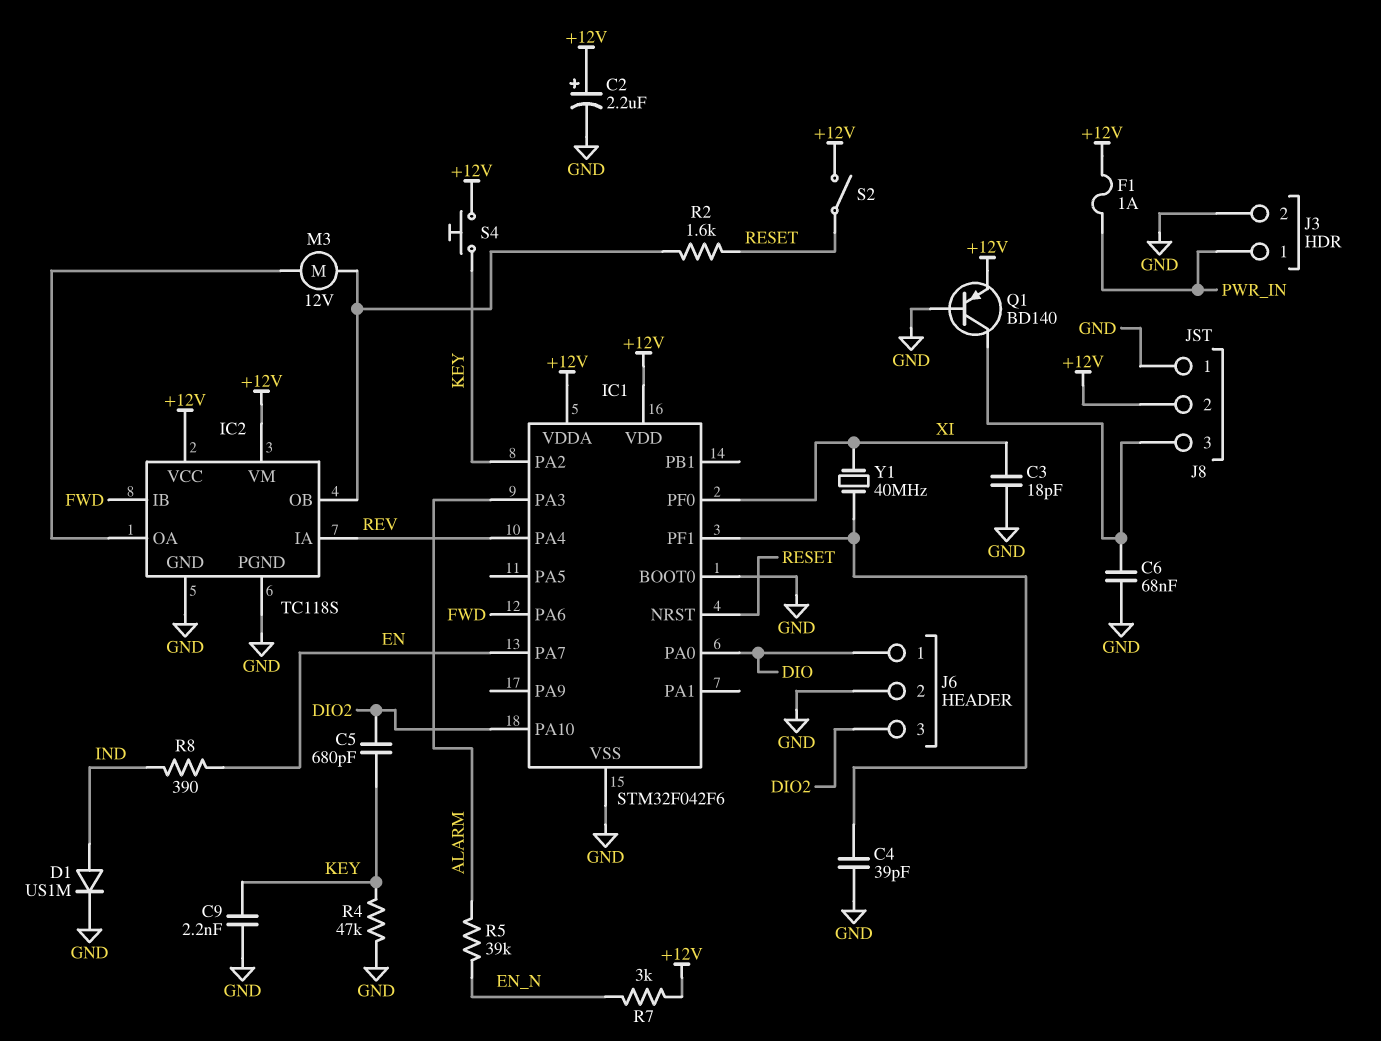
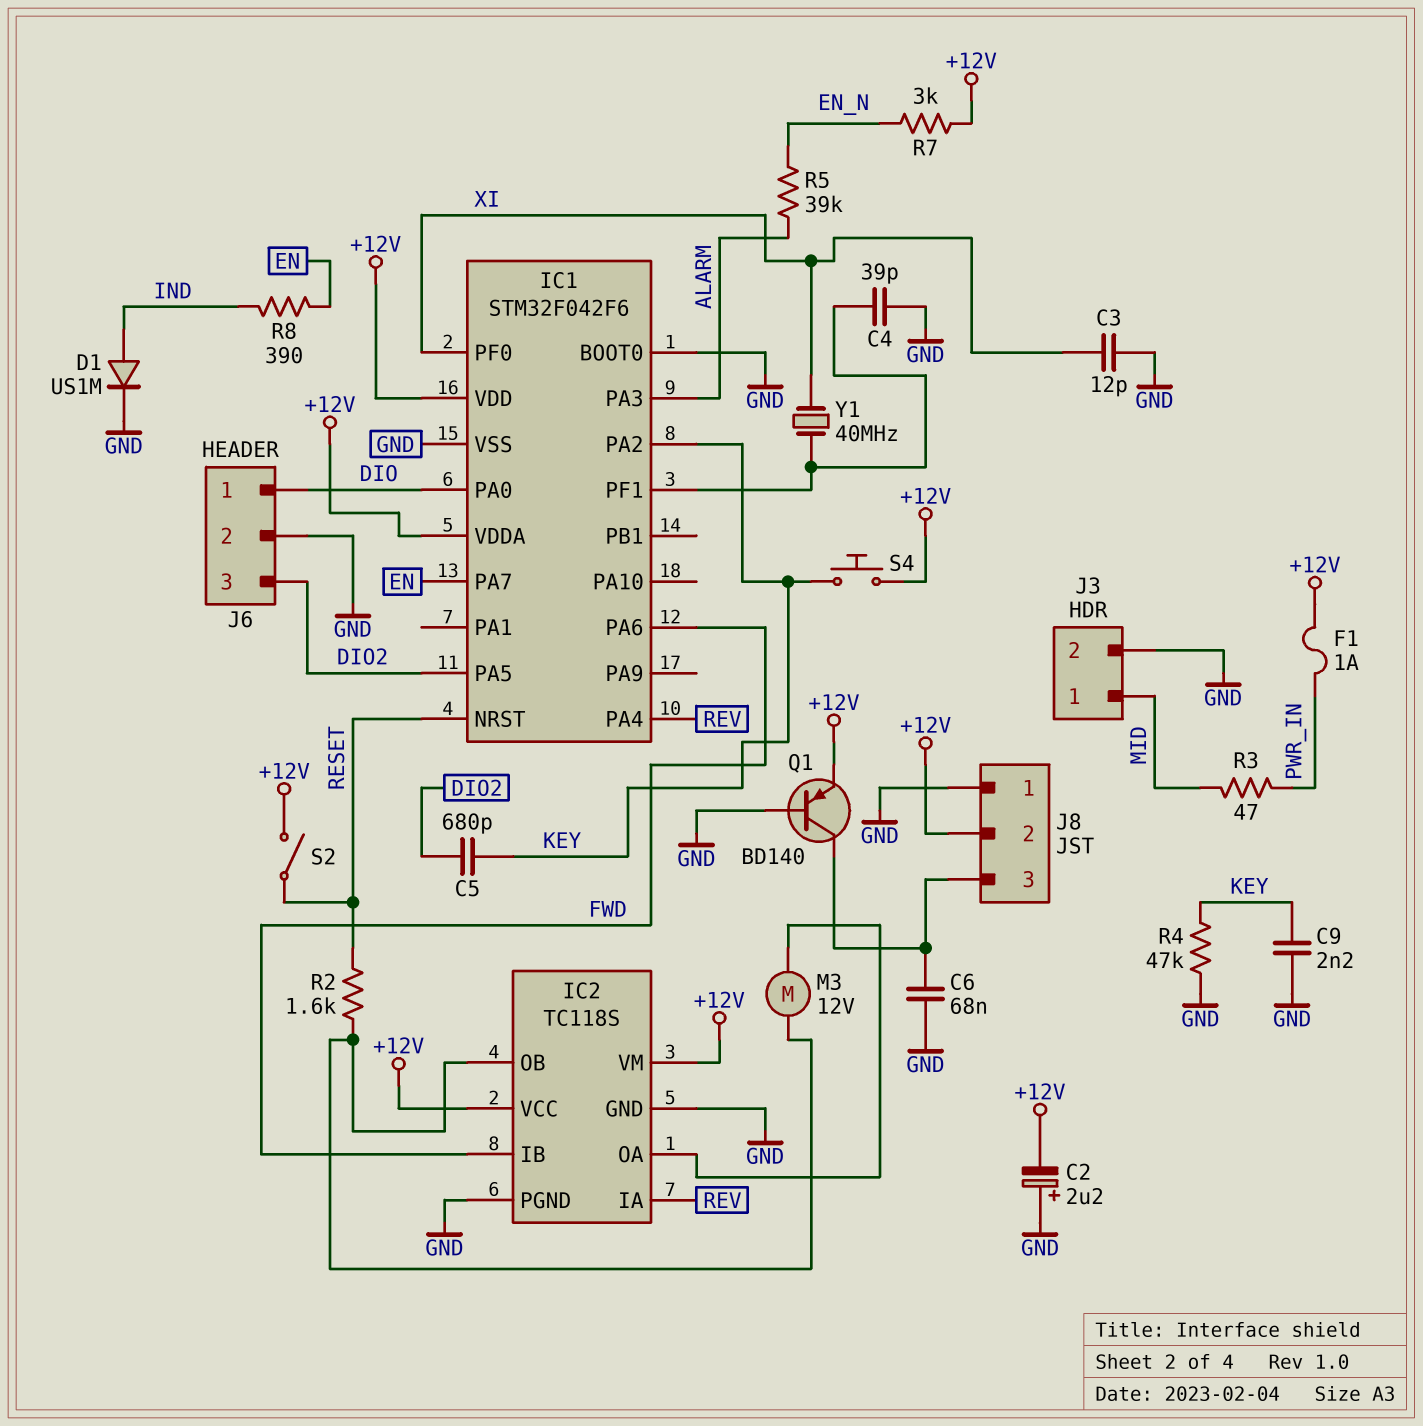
C2: 2.2uF (plus +12V, minus GND) -> 2.2uF (plus GND, minus +12V)
C3: 18pF (GND, XI) -> 12pF (GND, XI)
IC1 pin PA5: none -> DIO2
IC1 pin PA10: DIO2 -> none
J3 pin 1: PWR_IN -> MID
R3: none -> 47 (MID, PWR_IN)

